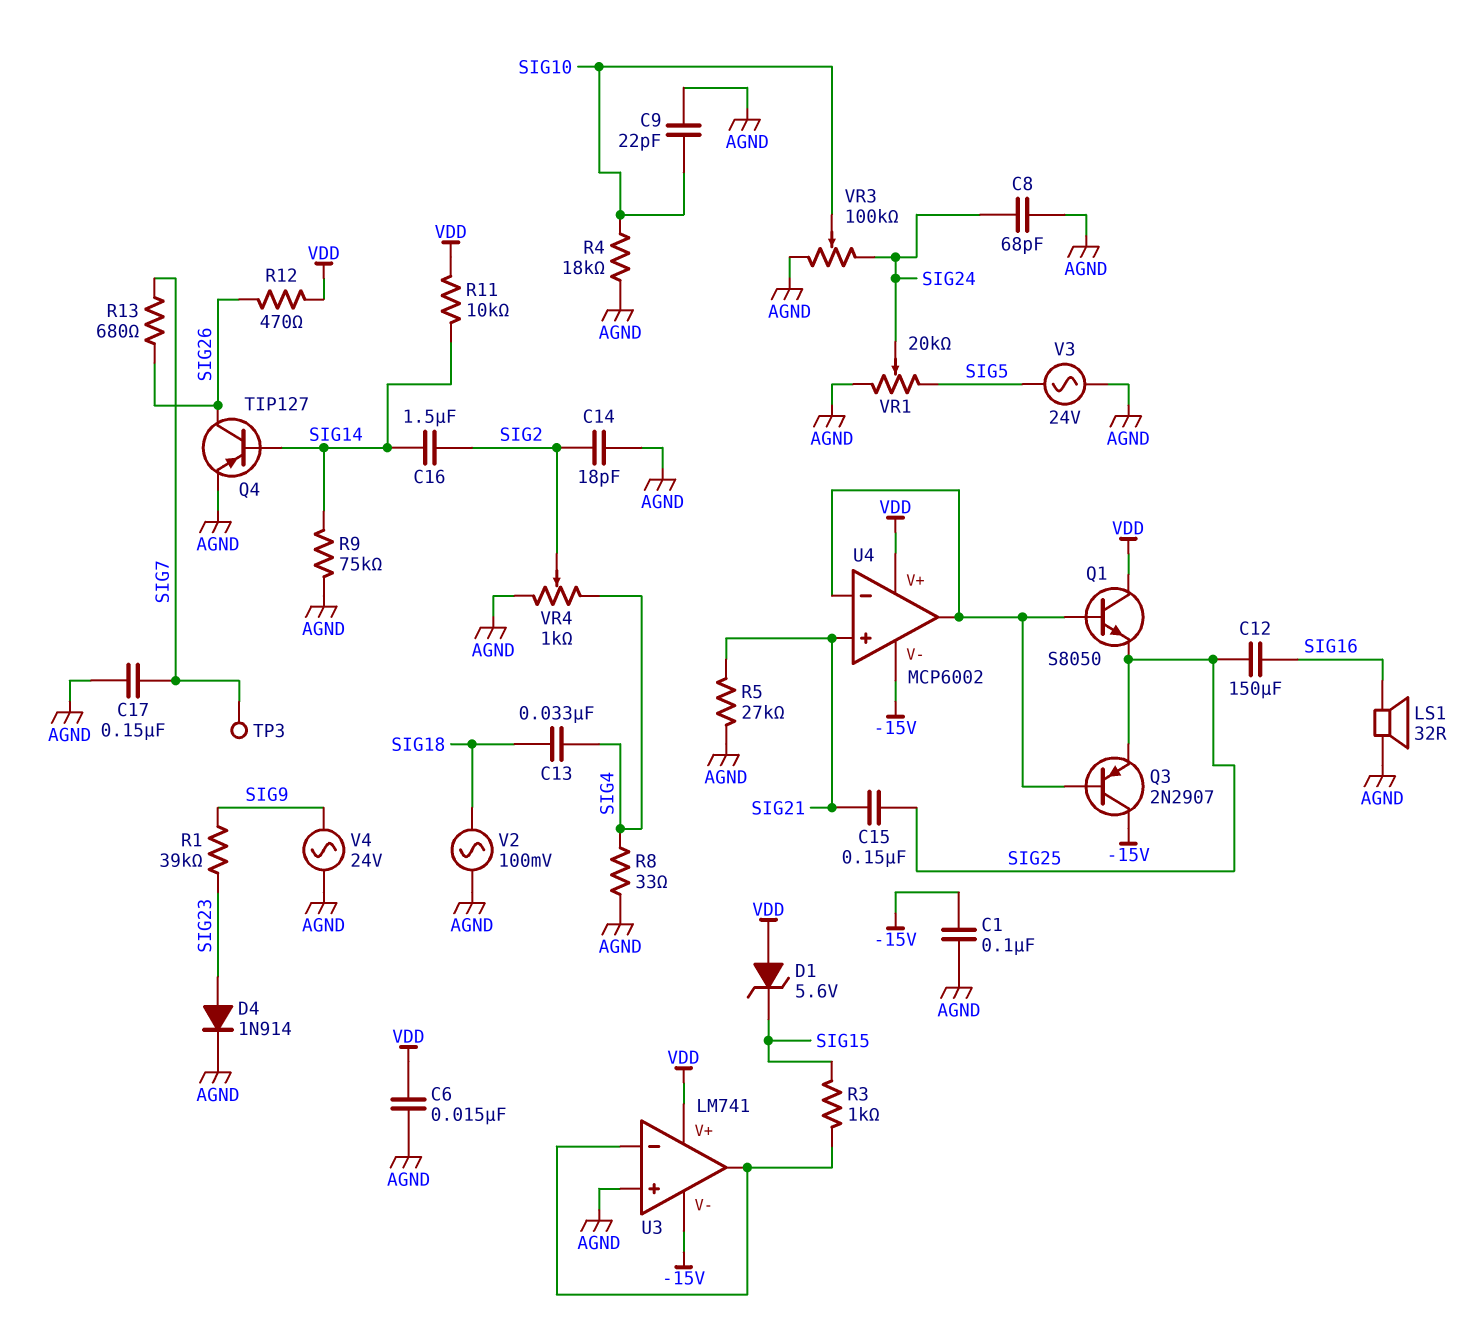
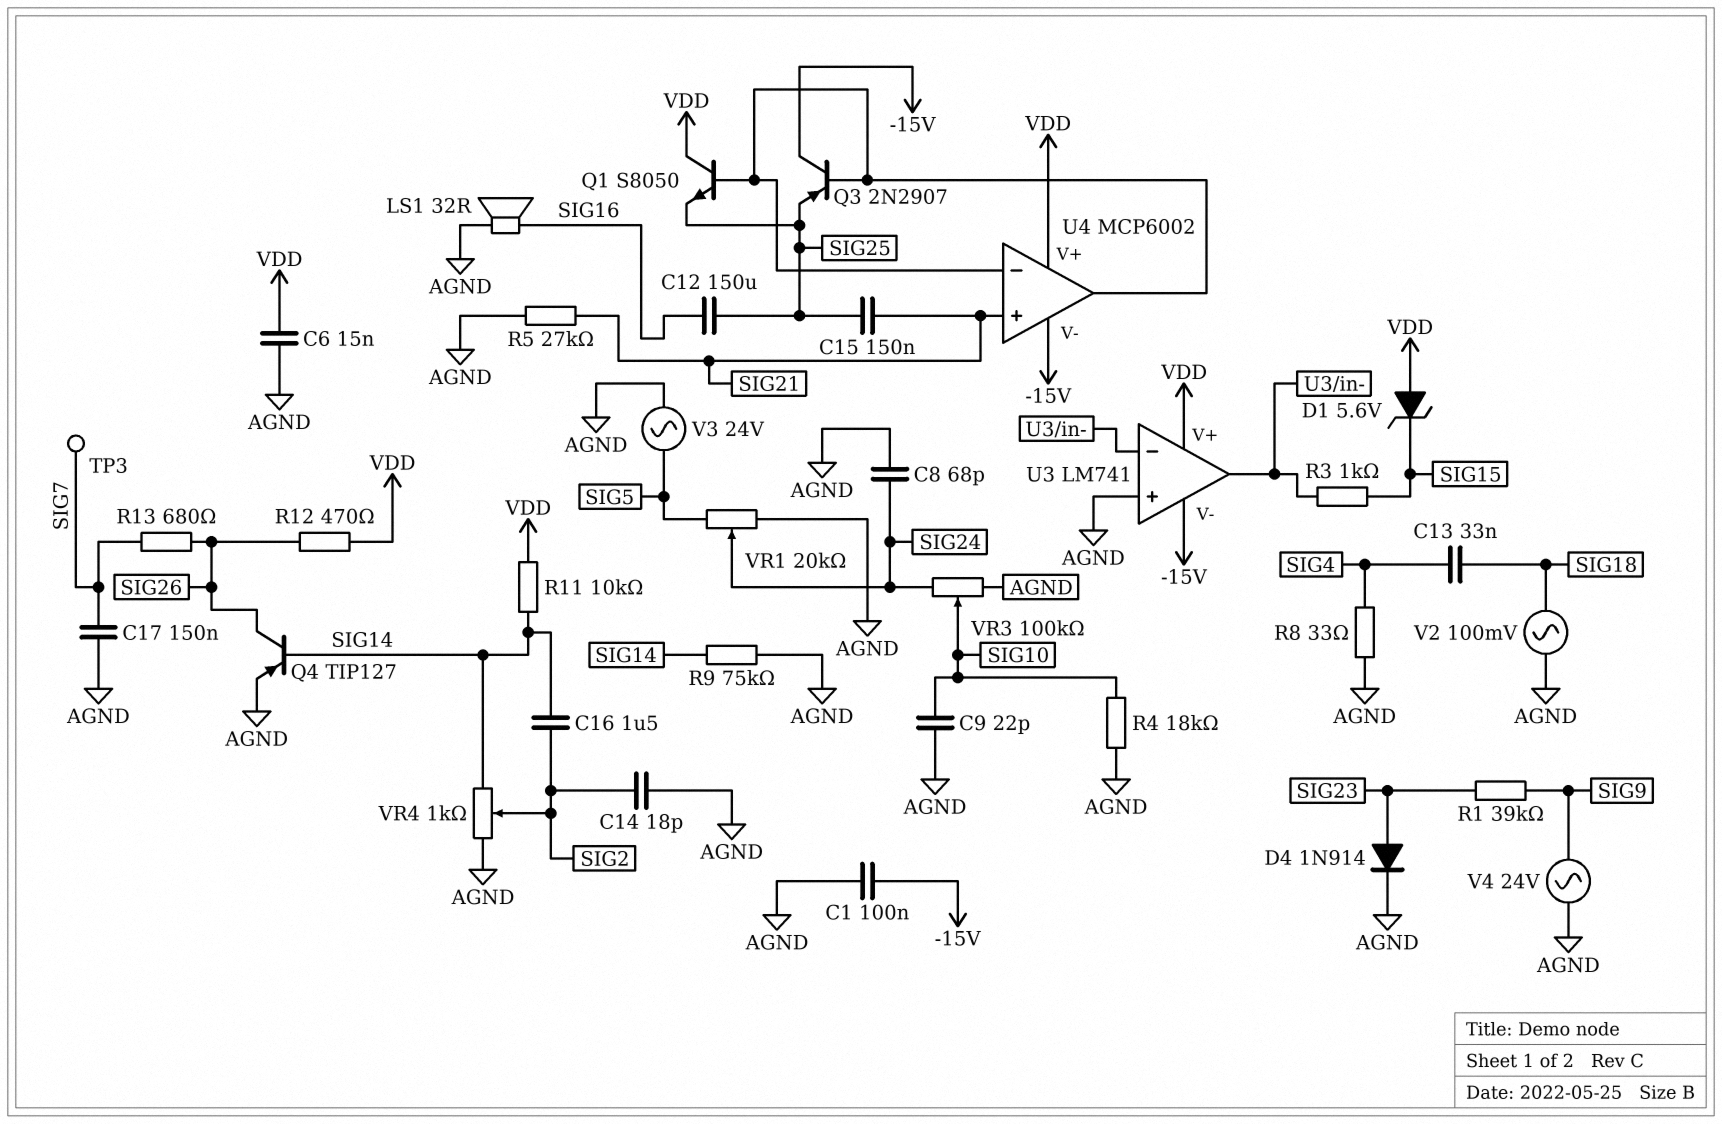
VR4: 1k (AGND, SIG4, wiper SIG2) -> 1k (AGND, SIG14, wiper SIG2)

